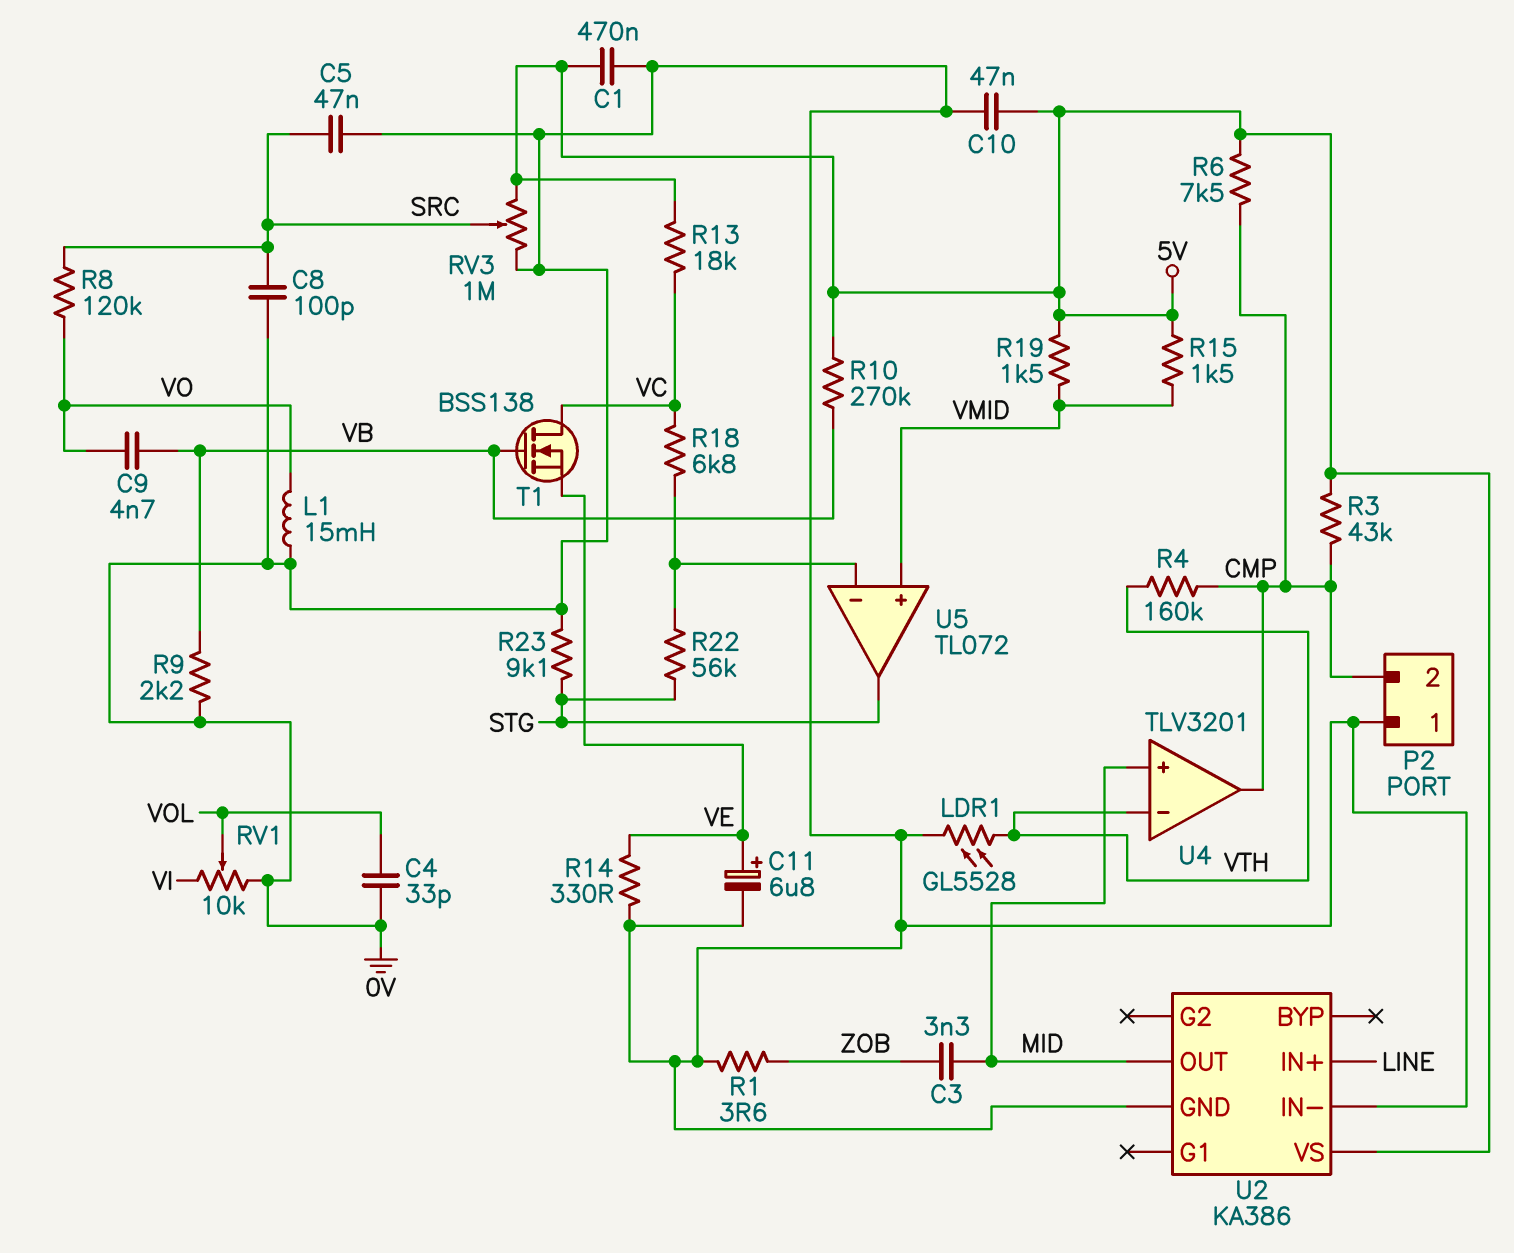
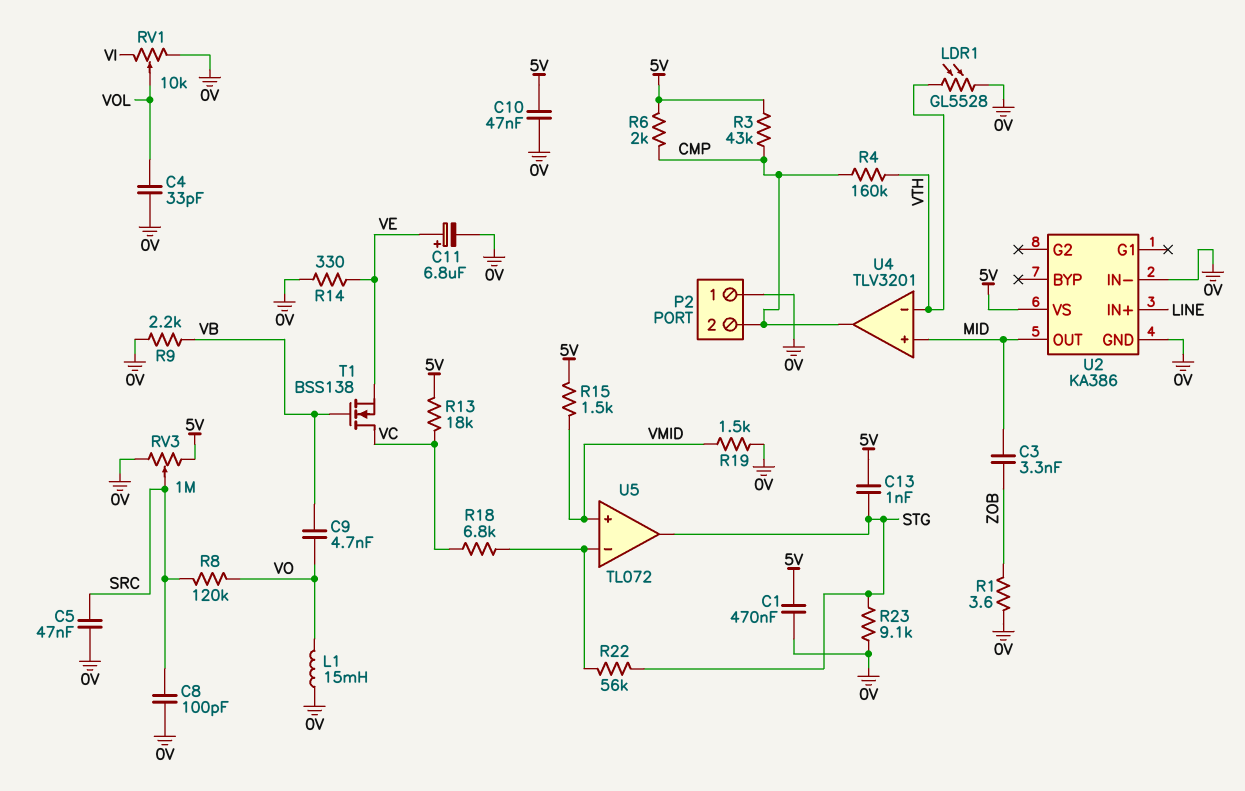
C13: none -> 1nF (5V, STG)
R6: 7.5k (5V, CMP) -> 2k (5V, CMP)
R10: 270k (5V, VB) -> none
R19: 1.5k (5V, VMID) -> 1.5k (0V, VMID)

